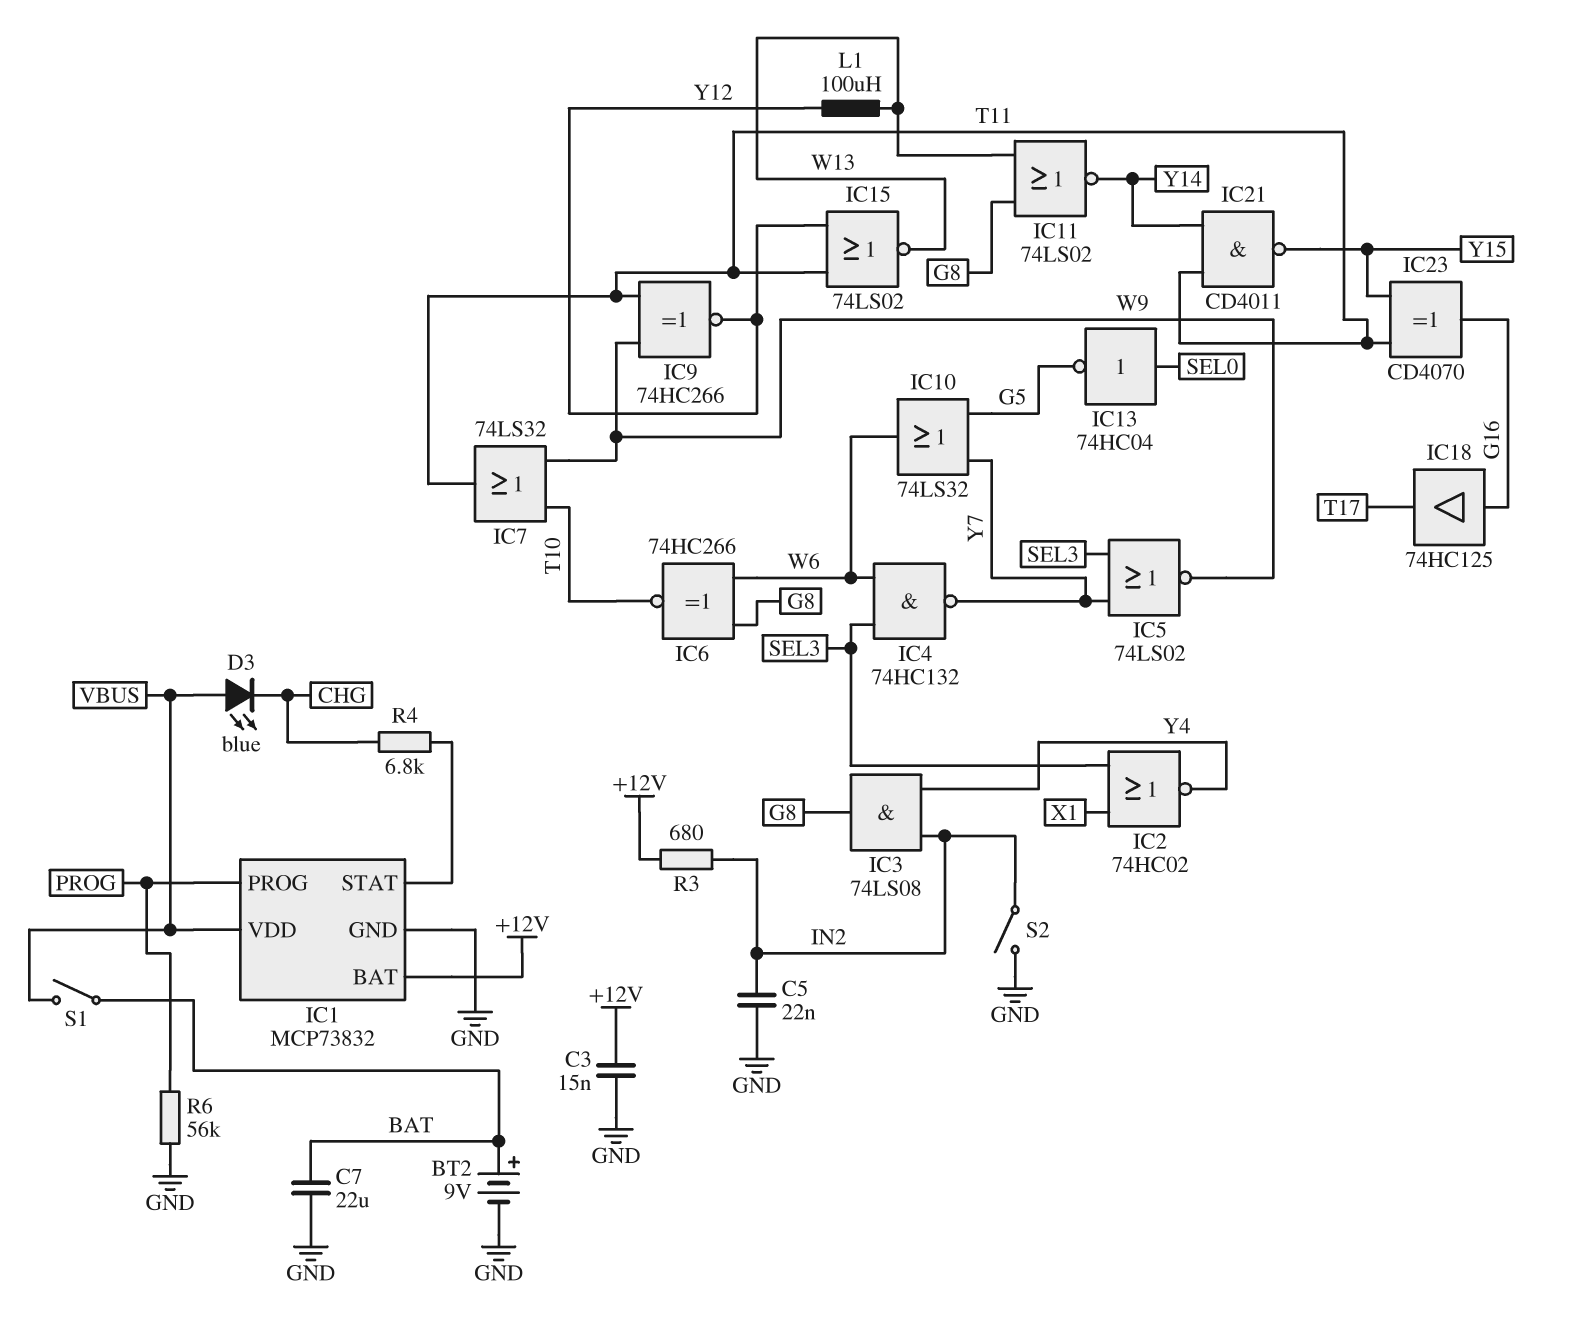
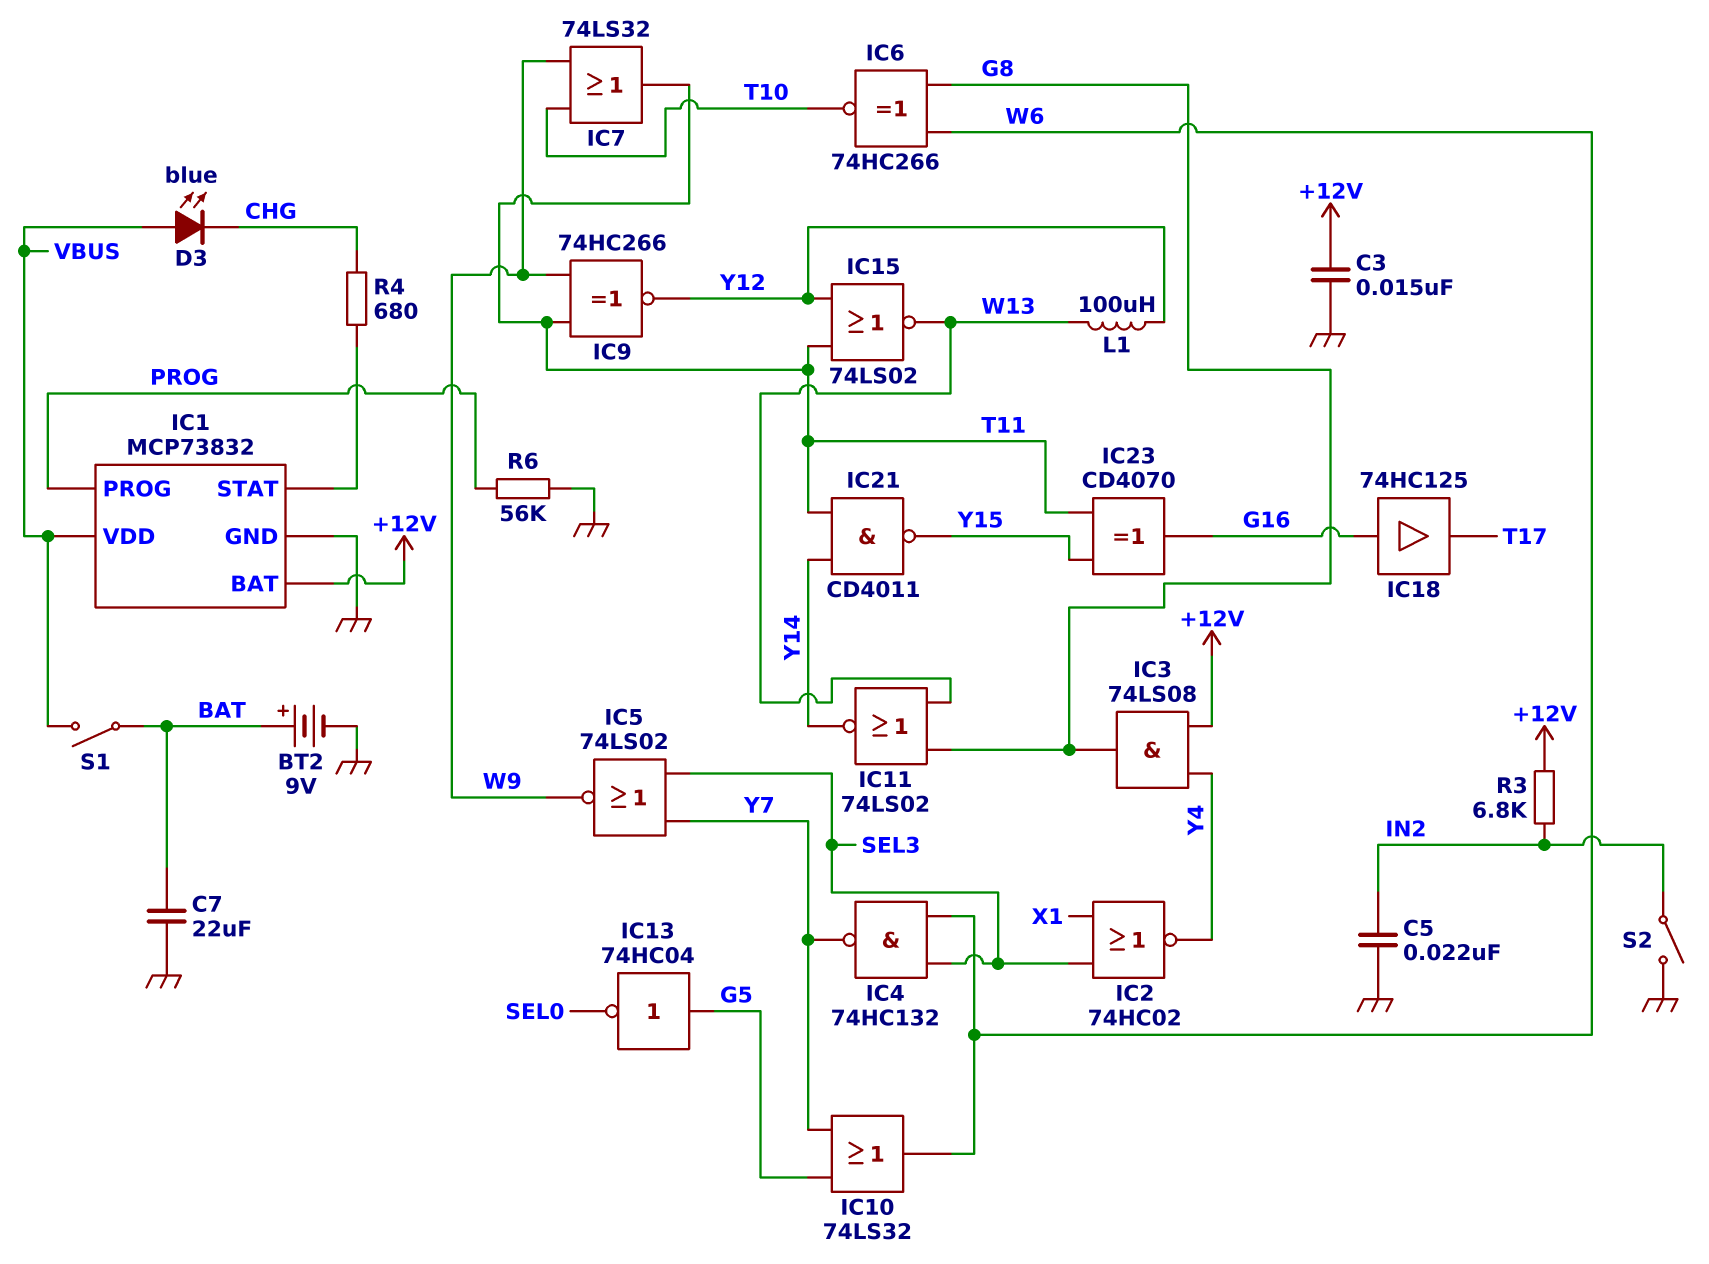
IC3: AND 74LS08 (in IN2, in Y4, out G8) -> AND 74LS08 (in +12V, in Y4, out G8)
IC13: NOT 74HC04 (in SEL0, out G5) -> NOT 74HC04 (in G5, out SEL0)
R3: 680 (+12V, IN2) -> 6.8k (+12V, IN2)
R4: 6.8k (CHG, IC1/STAT) -> 680 (CHG, IC1/STAT)

